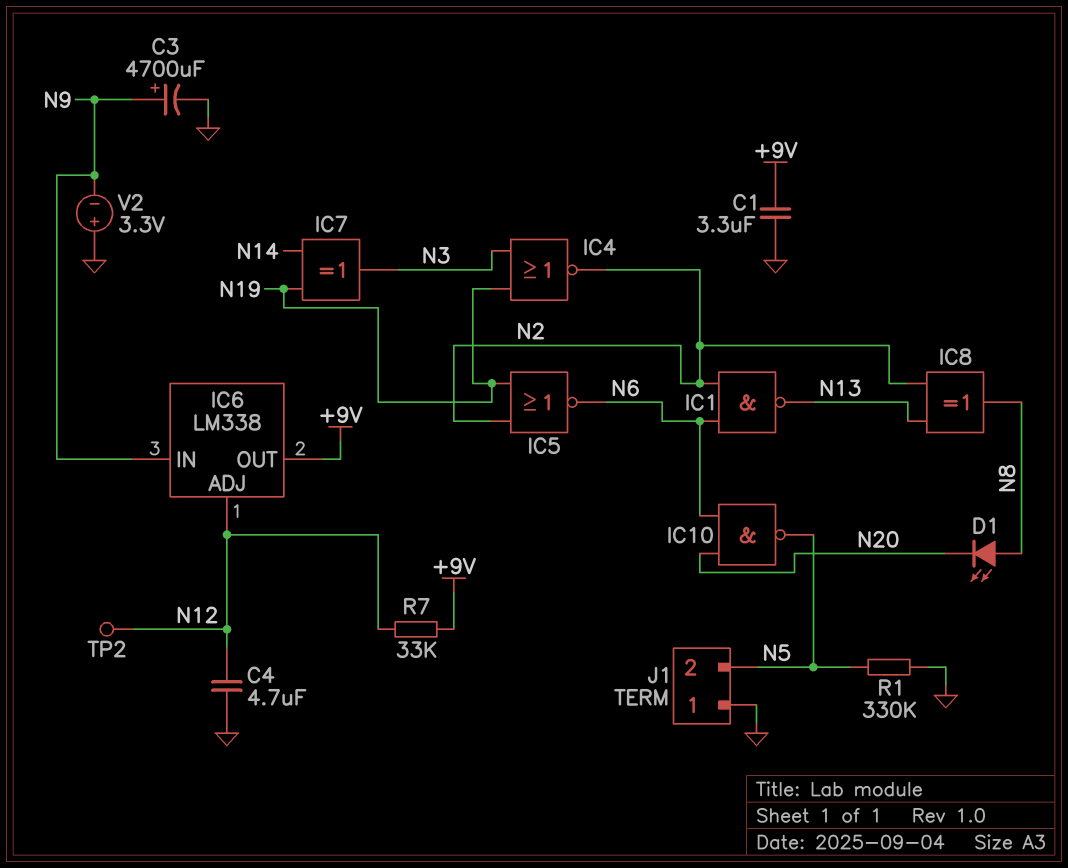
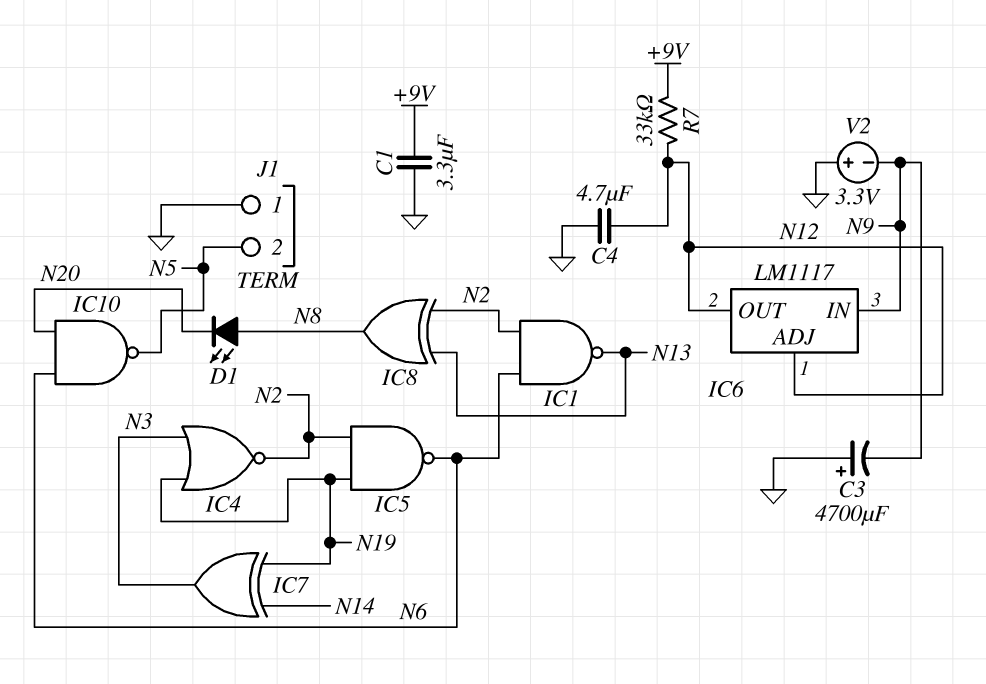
C3: 4700uF (plus N9, minus GND) -> 4700uF (plus GND, minus N9)
IC5: NOR (in N2, in N19, out N6) -> NAND (in N2, in N19, out N6)
IC6: LM338 -> LM1117
IC6 pin OUT: +9V -> N12
R1: 330k (GND, N5) -> none
TP2: test point (N12) -> none

